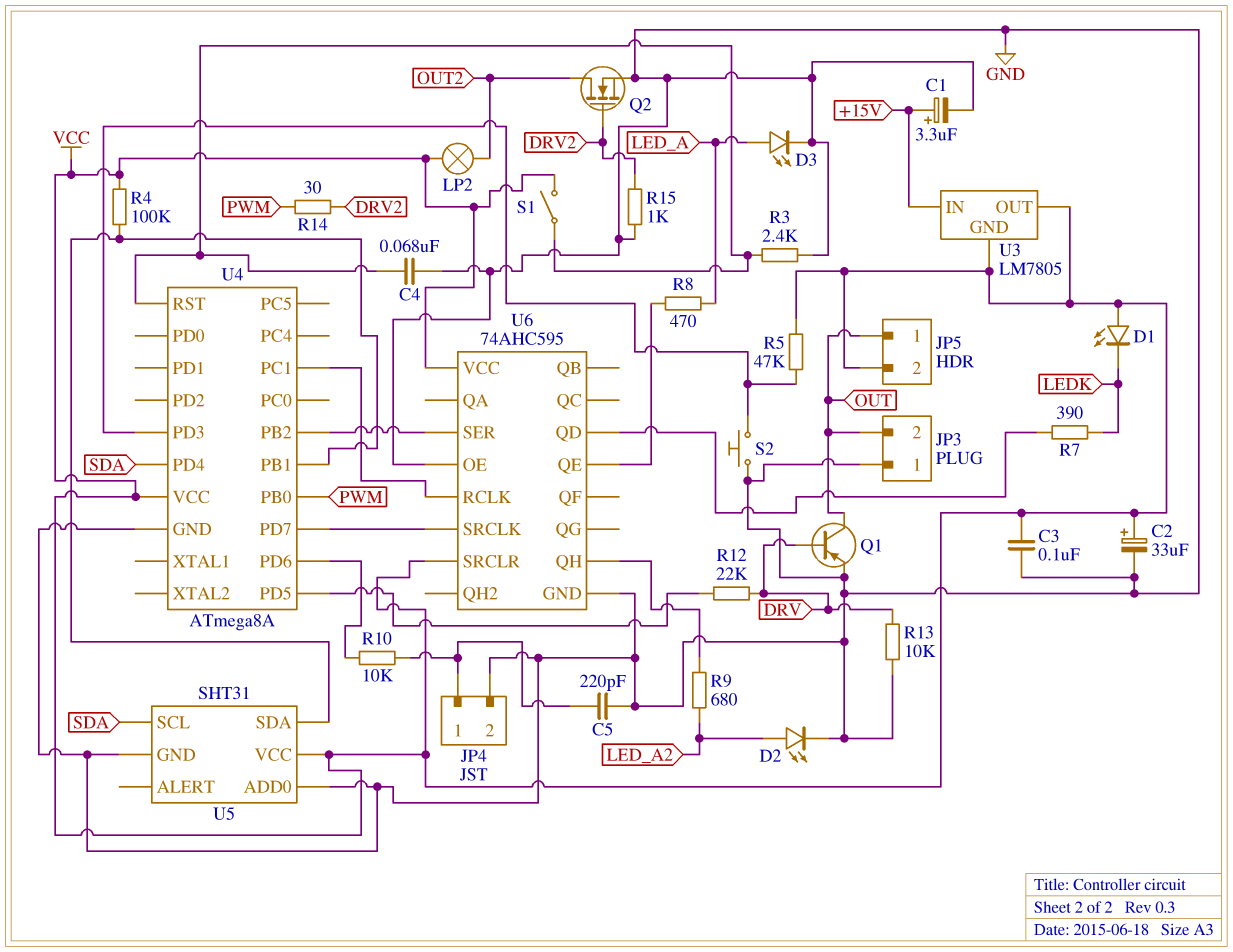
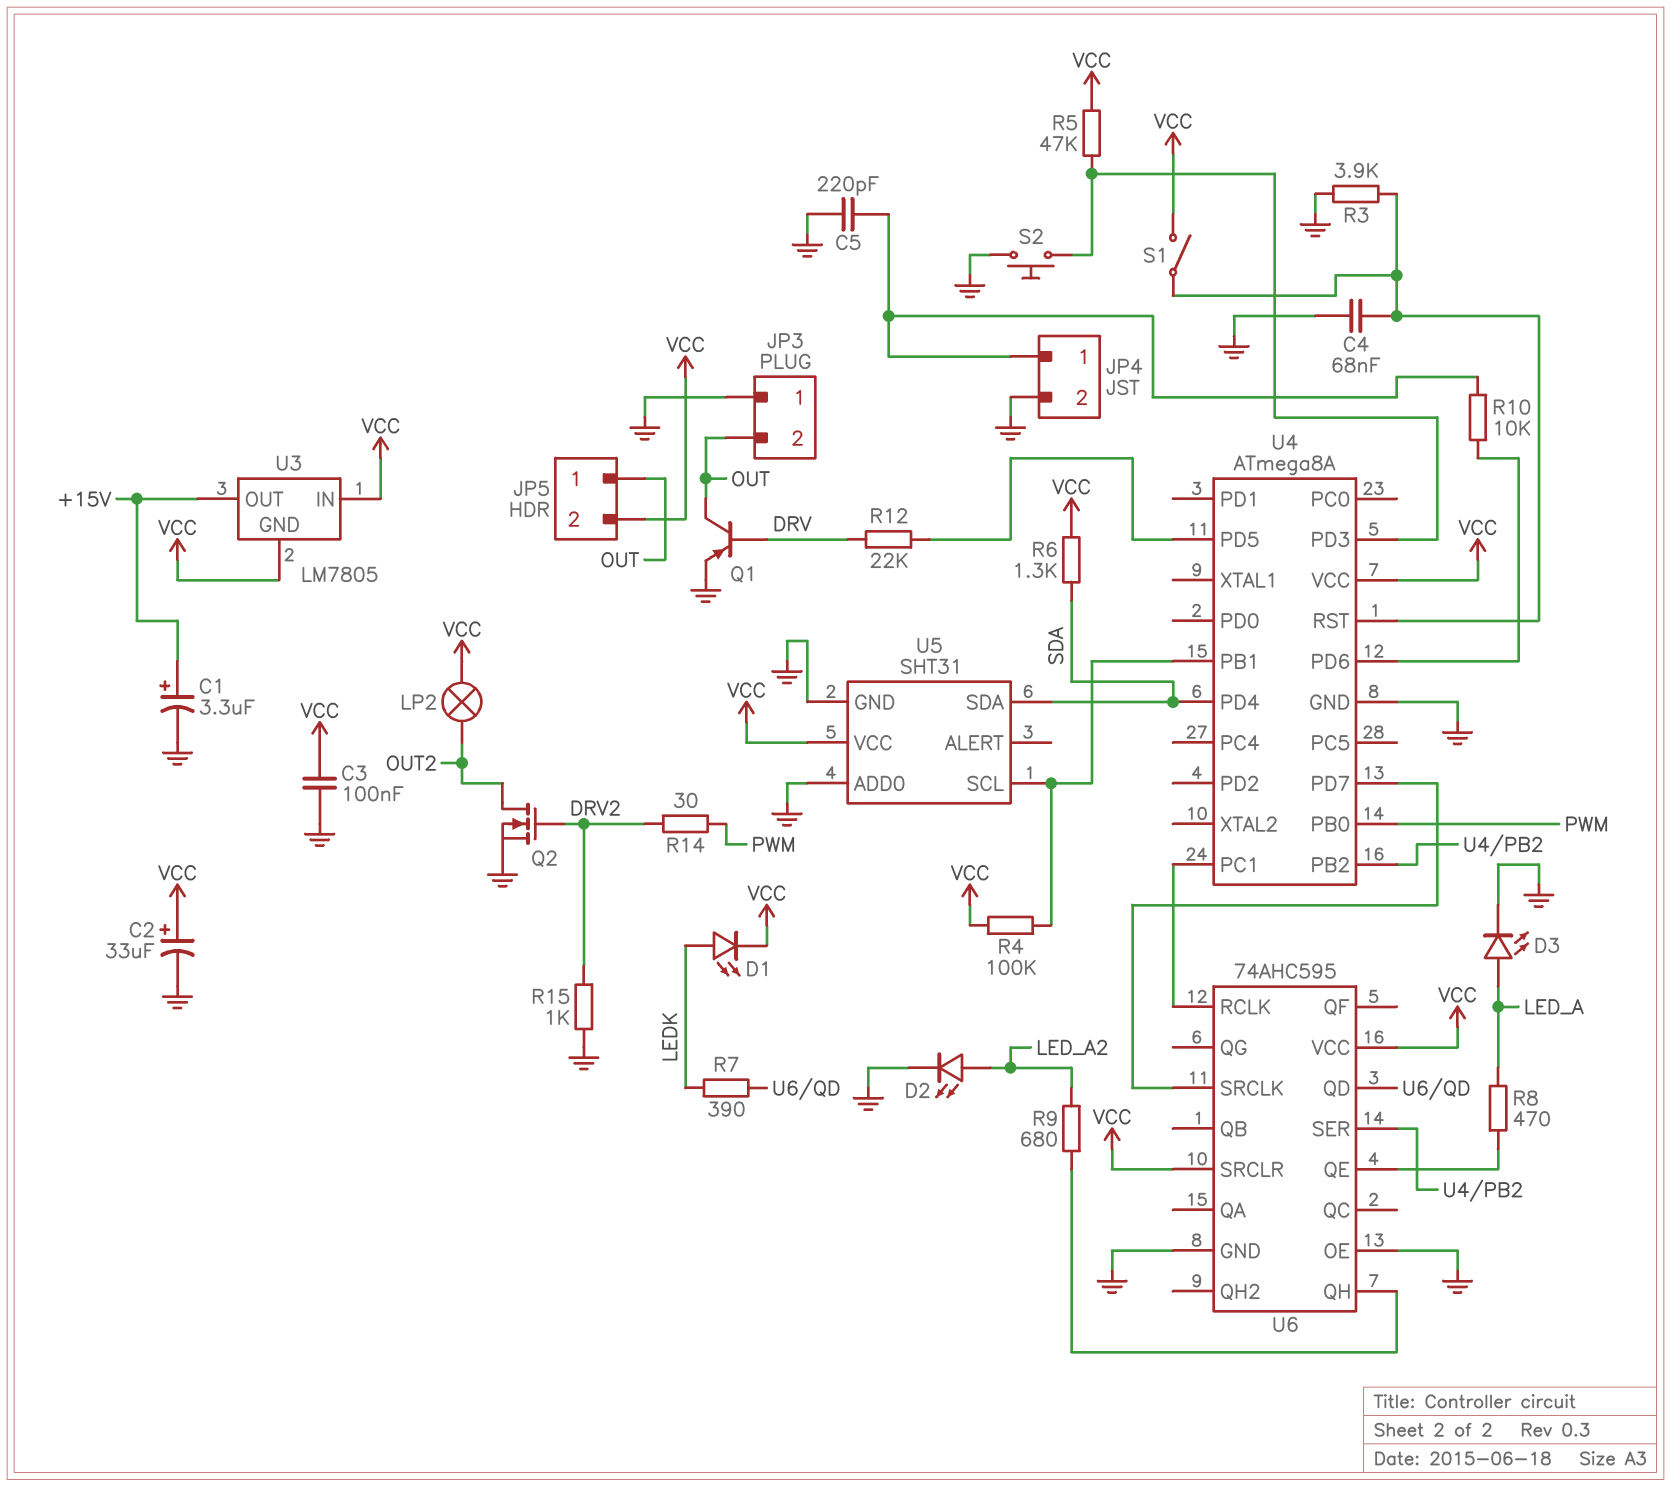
D1: LED (A VCC, K LEDK) -> LED (A LEDK, K VCC)
R3: 2.4k (GND, U4/RST) -> 3.9k (GND, U4/RST)
R6: none -> 1.3k (SDA, VCC)
R13: 10k (DRV, GND) -> none
U3 pin IN: +15V -> VCC
U3 pin OUT: VCC -> +15V
U5 pin SCL: SDA -> U4/PB1
U5 pin SDA: U4/PB1 -> SDA

